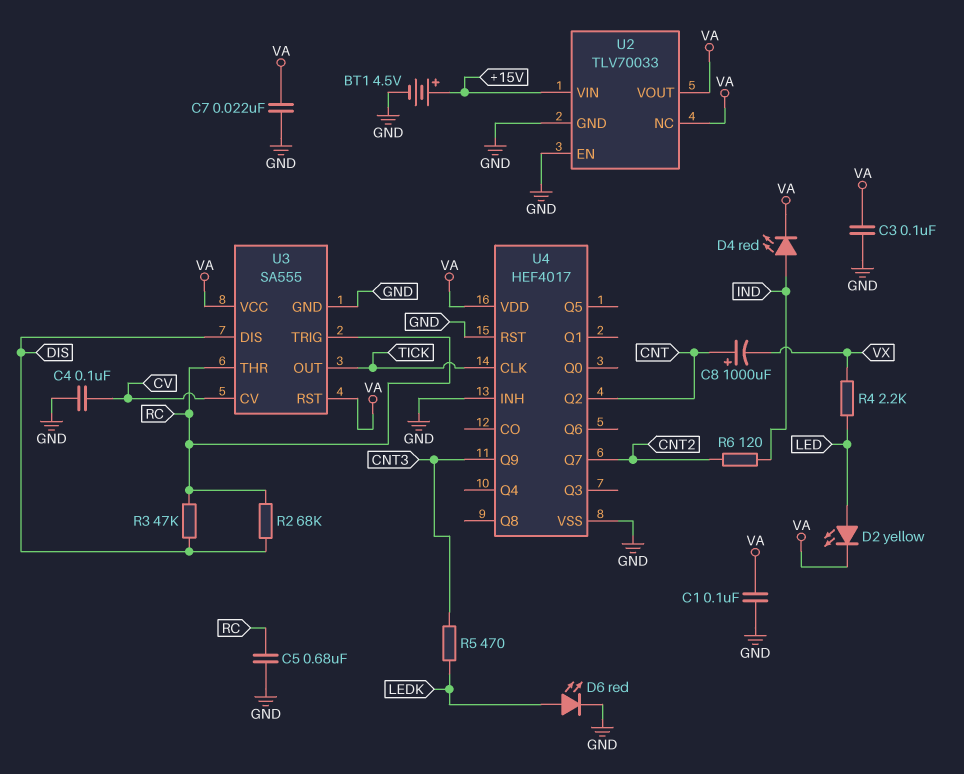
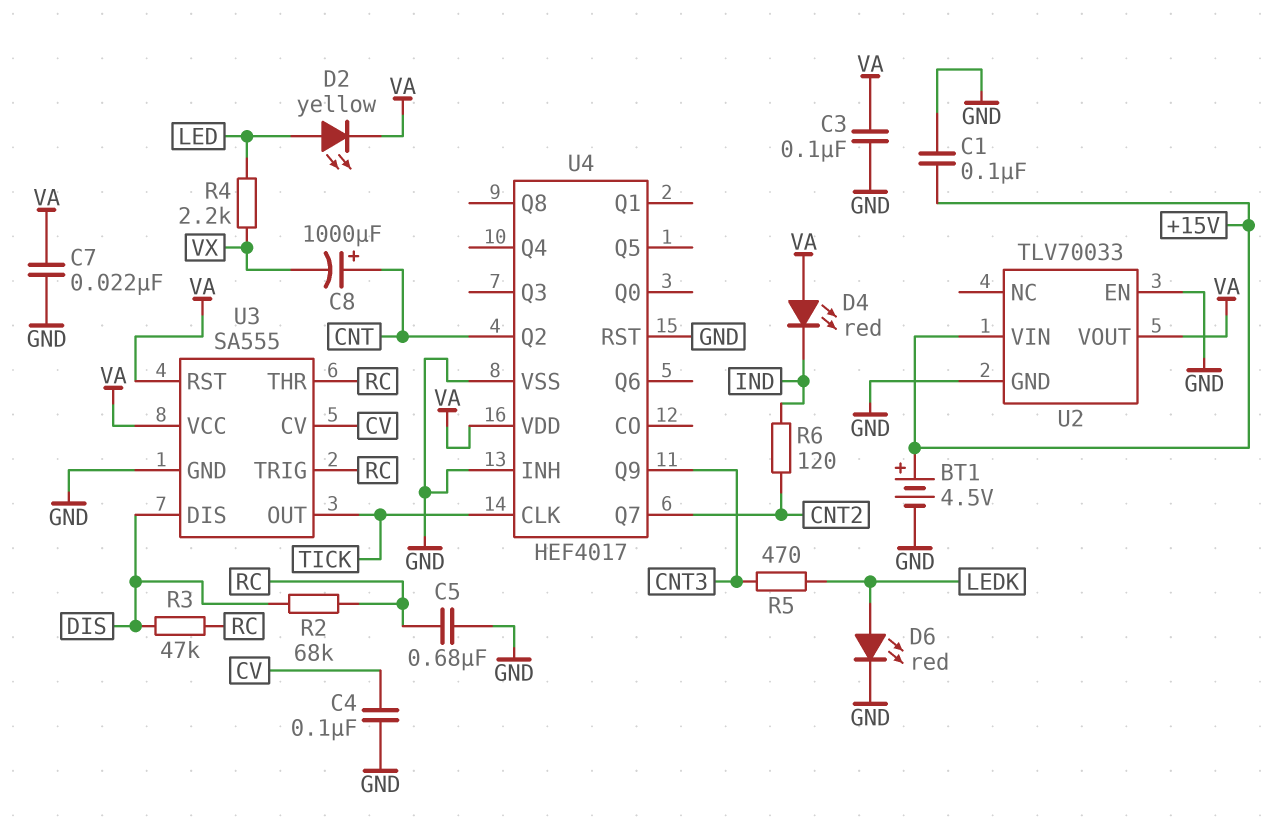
C1: 100nF (GND, VA) -> 100nF (+15V, GND)
D4: LED red (A IND, K VA) -> LED red (A VA, K IND)
U2 pin NC: VA -> none

